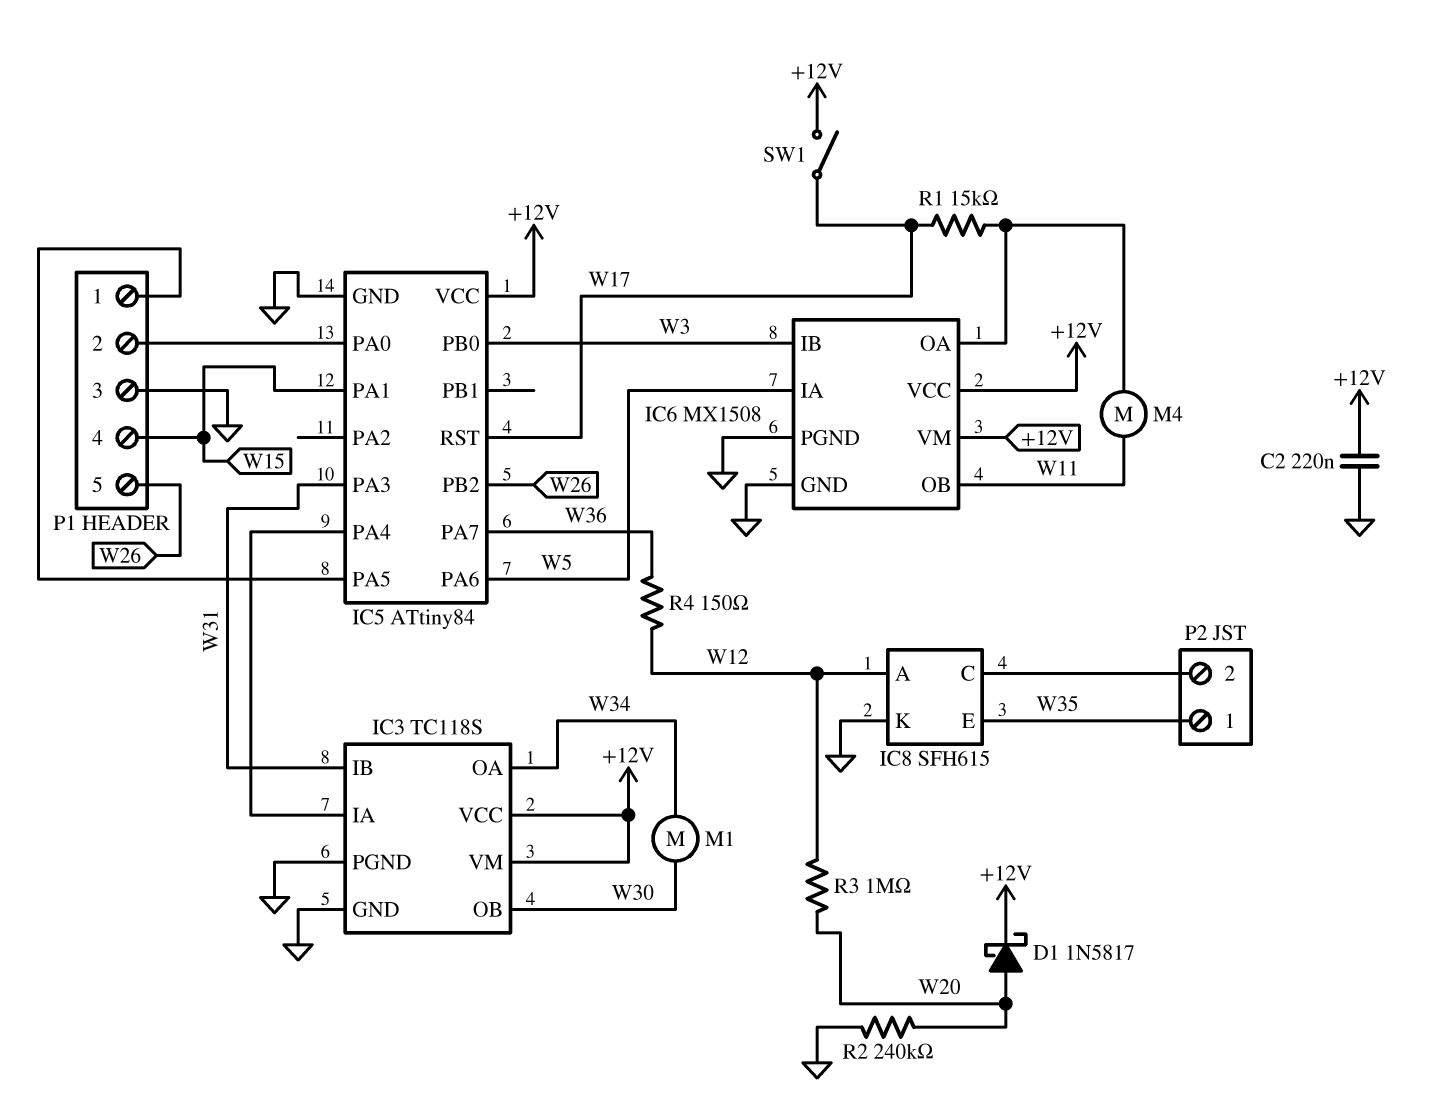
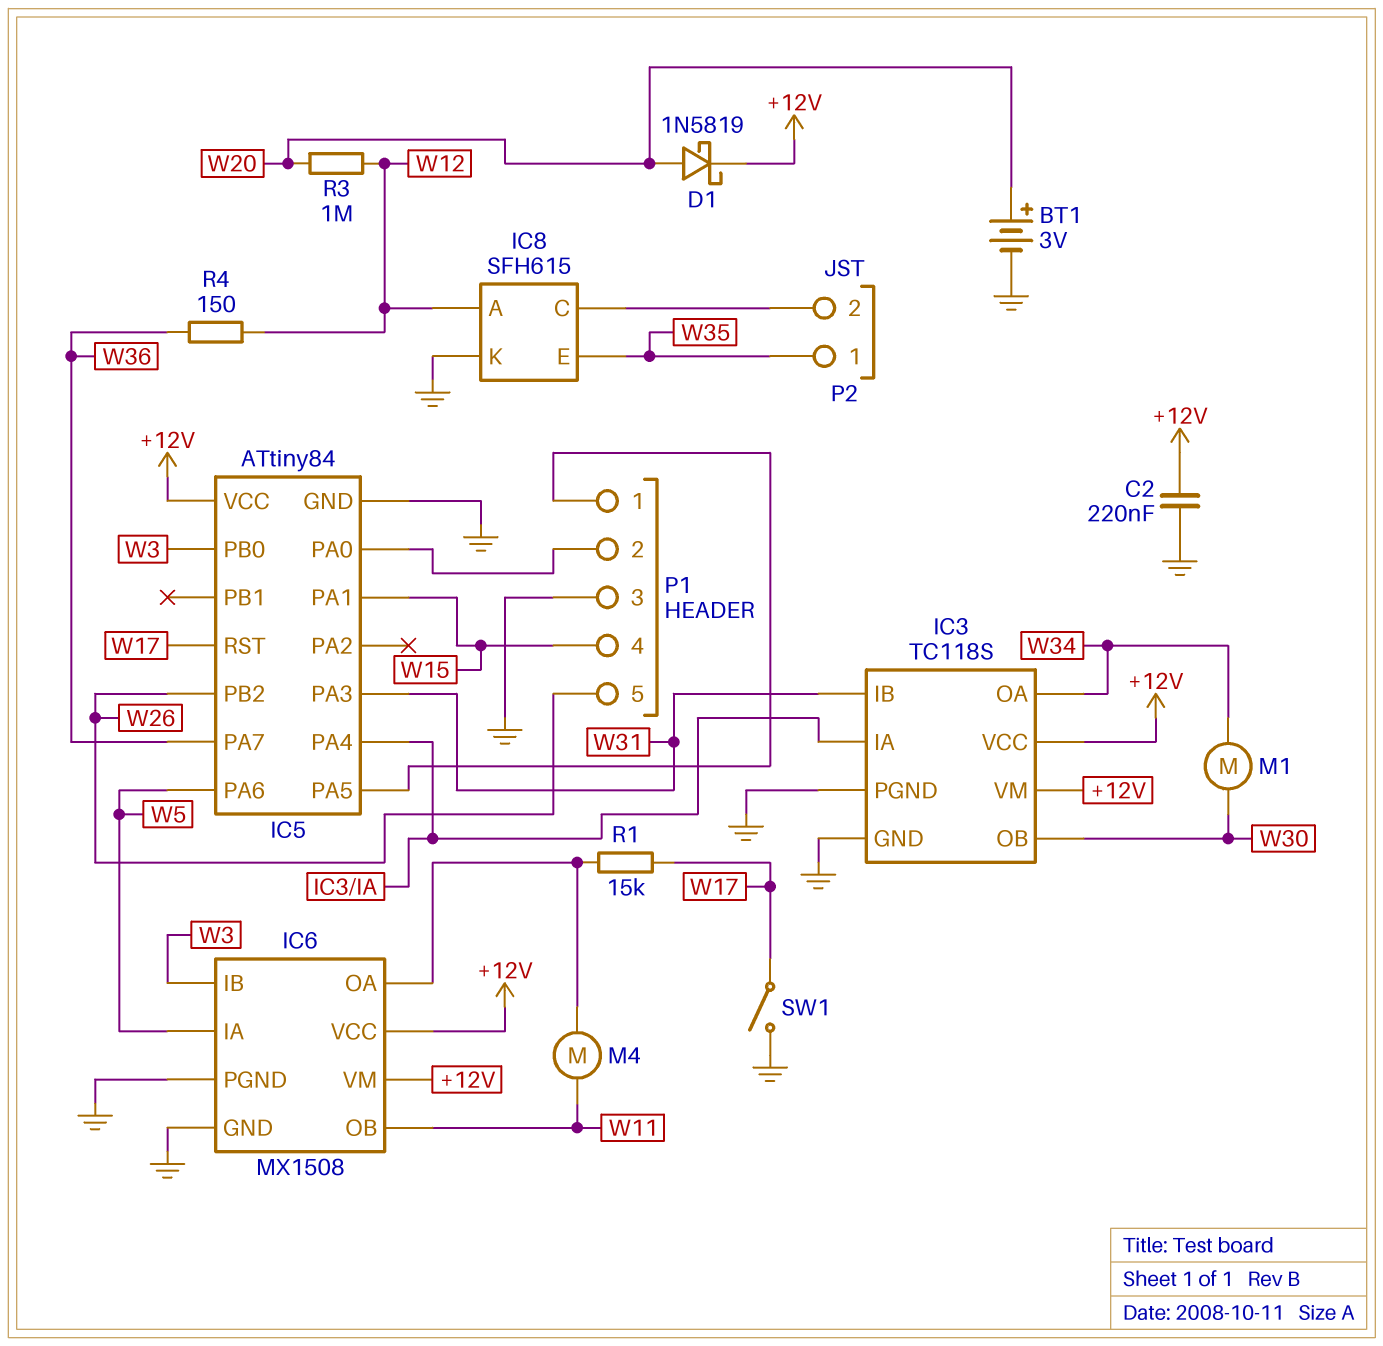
BT1: none -> 3V (plus W20, minus GND)
D1: schottky 1N5817 (A W20, K +12V) -> schottky 1N5819 (A W20, K +12V)
R2: 240k (GND, W20) -> none
SW1: switch (+12V, W17) -> switch (GND, W17)

